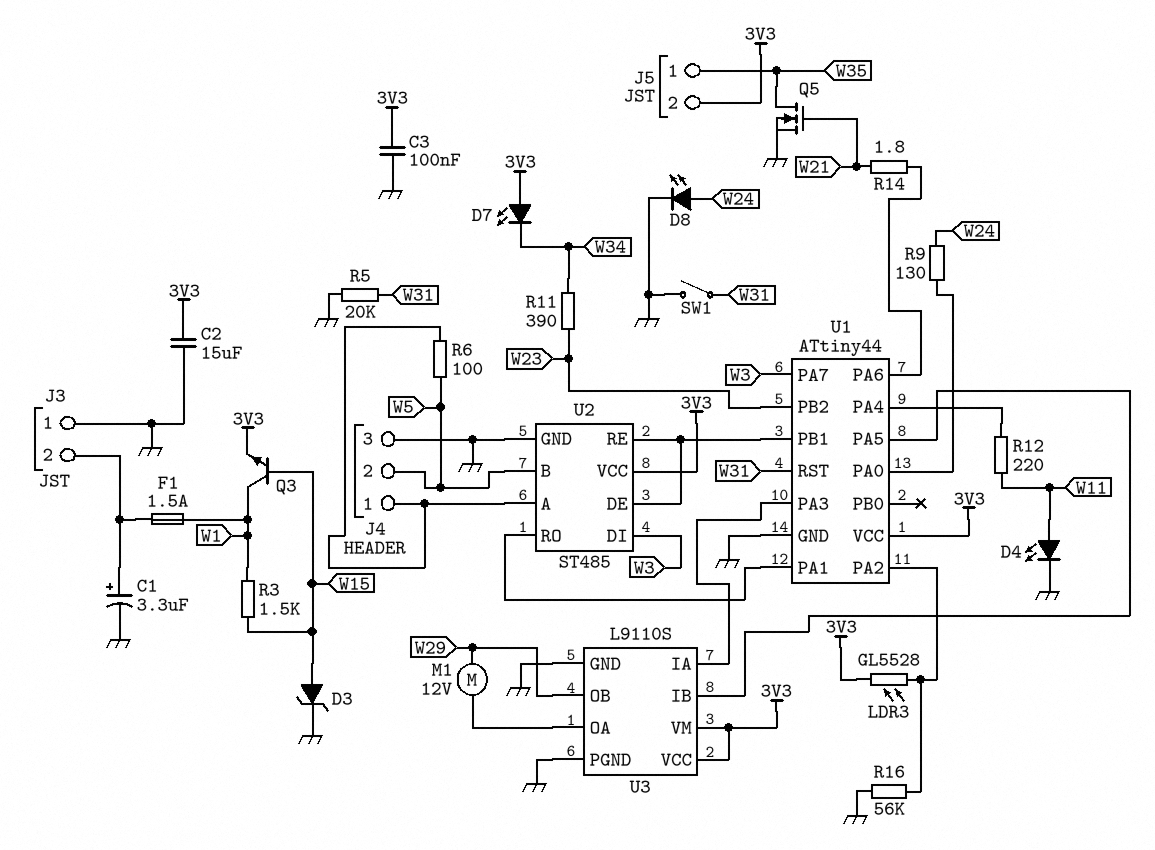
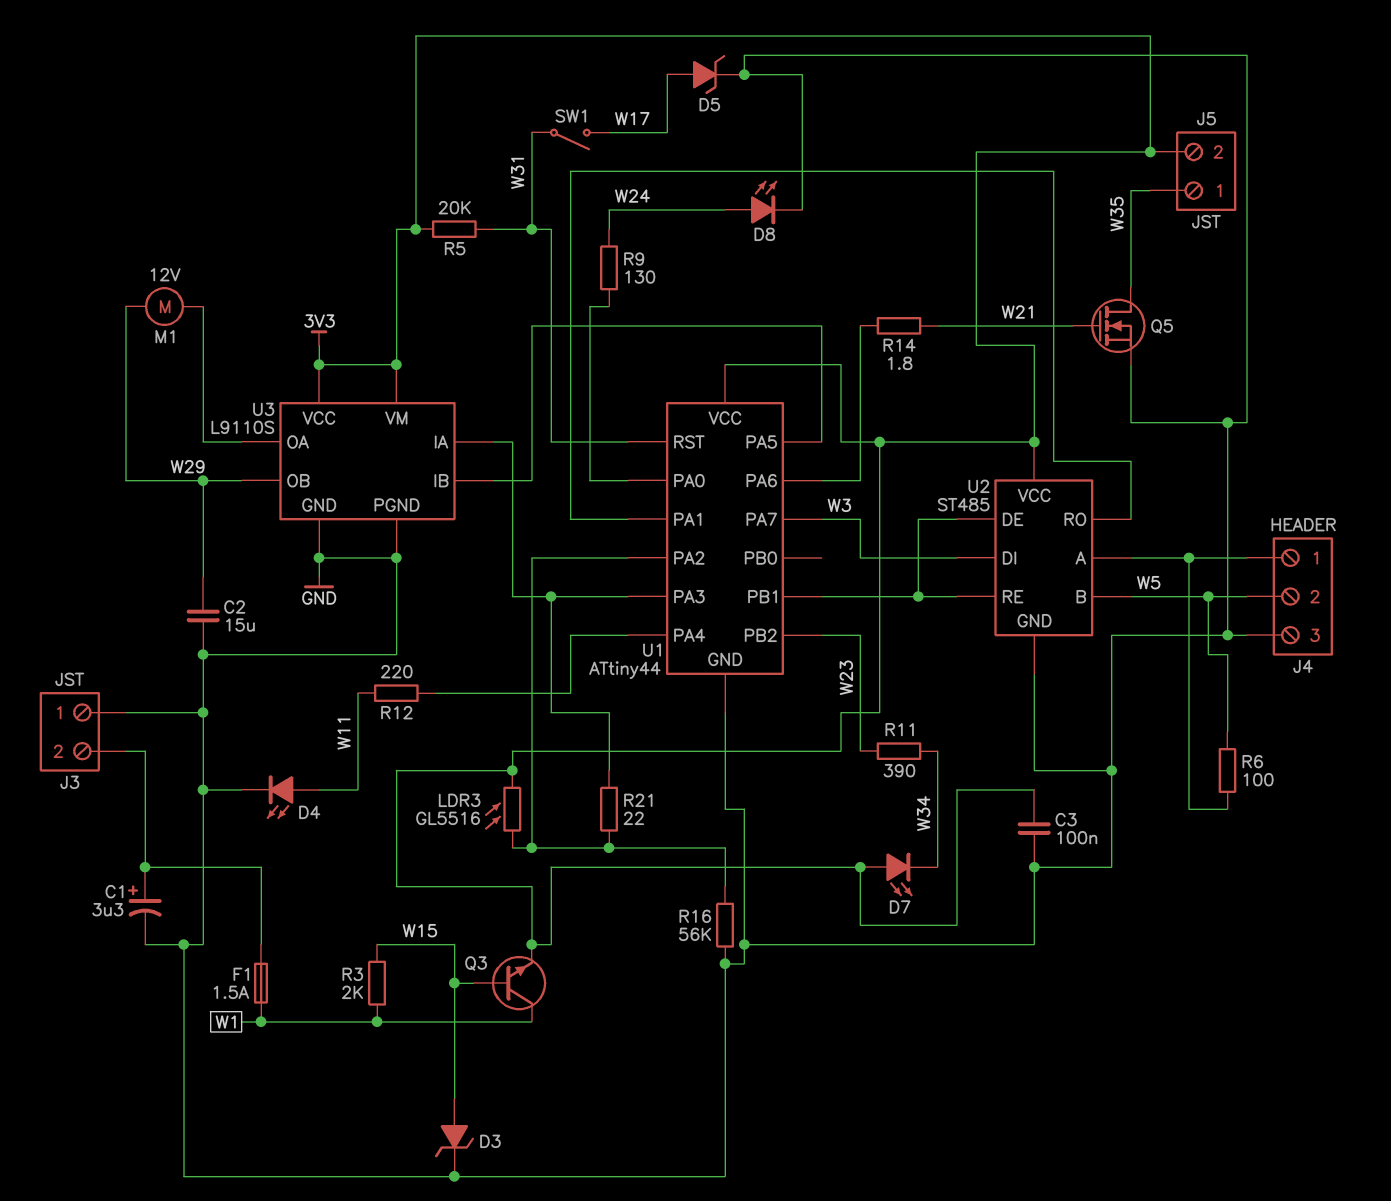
C2: 15uF (3V3, GND) -> 15uF (GND, W29)
D5: none -> zener (A W17, K GND)
LDR3: GL5528 (3V3, U1/PA2) -> GL5516 (3V3, U1/PA2)
R3: 1.5k (W1, W15) -> 2k (W1, W15)
R5: 20k (GND, W31) -> 20k (3V3, W31)
R21: none -> 22 (U1/PA2, U1/PA3)
SW1: switch (GND, W31) -> switch (W17, W31)

